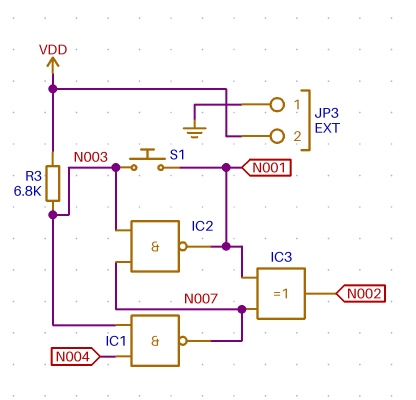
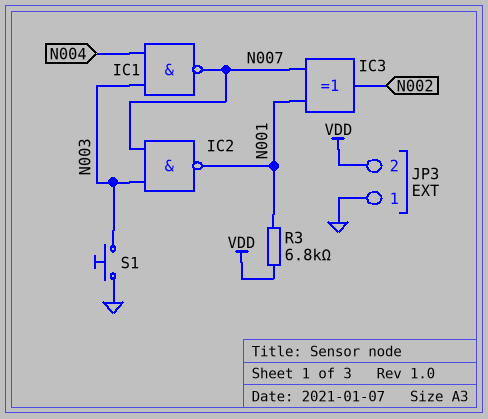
R3: 6.8k (N003, VDD) -> 6.8k (N001, VDD)
S1: button (N001, N003) -> button (GND, N003)

